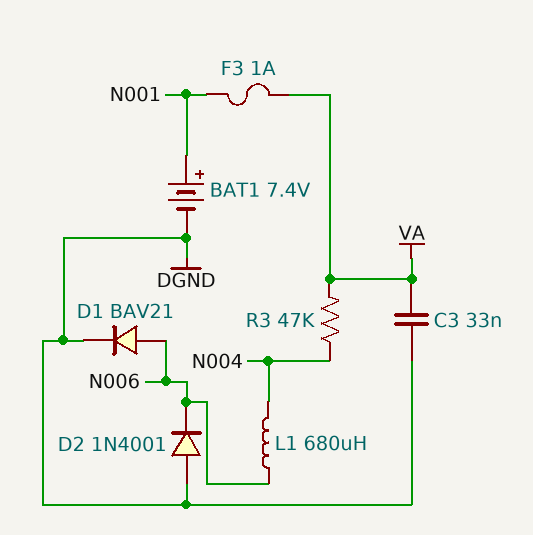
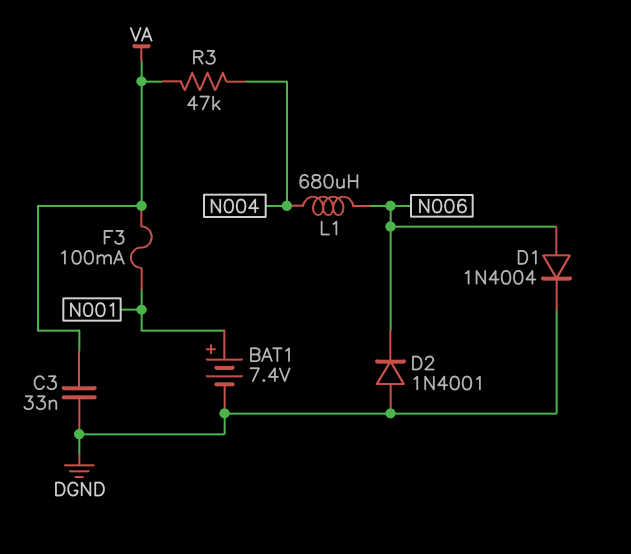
D1: diode BAV21 (A N006, K DGND) -> diode 1N4004 (A N006, K DGND)
F3: 1A (N001, VA) -> 100mA (N001, VA)

